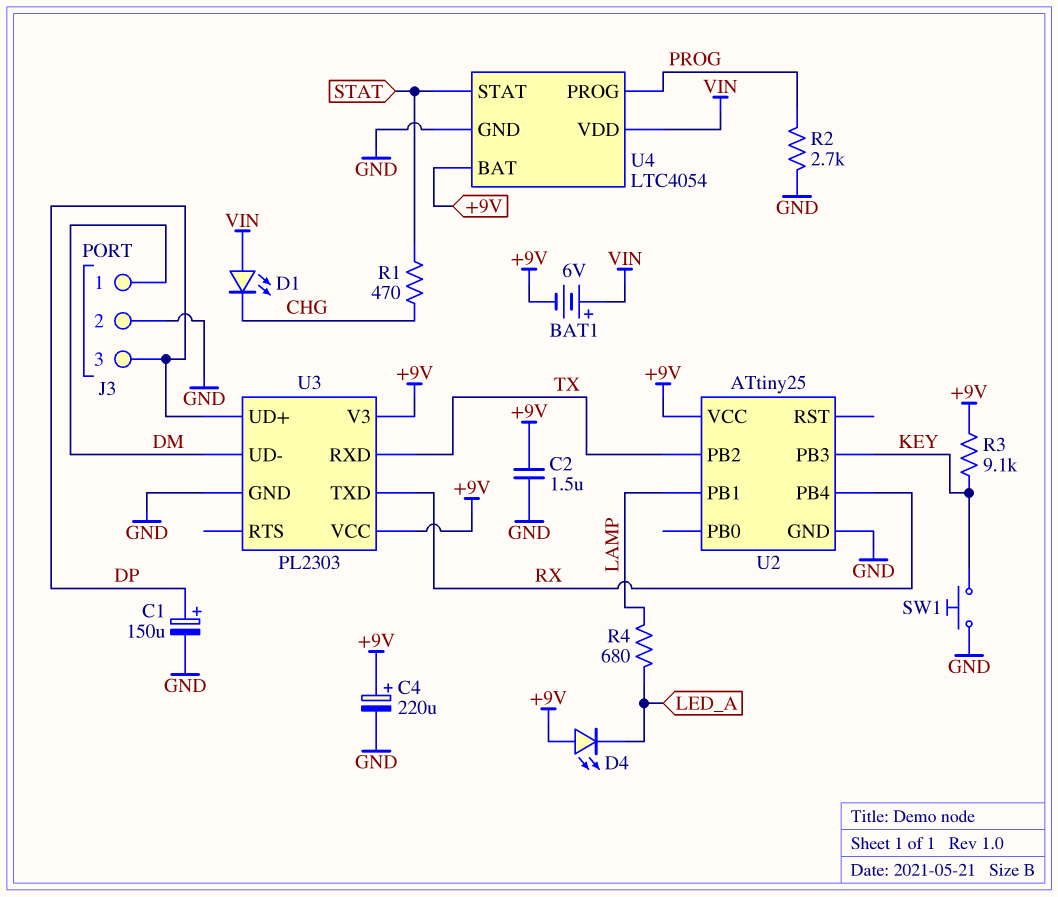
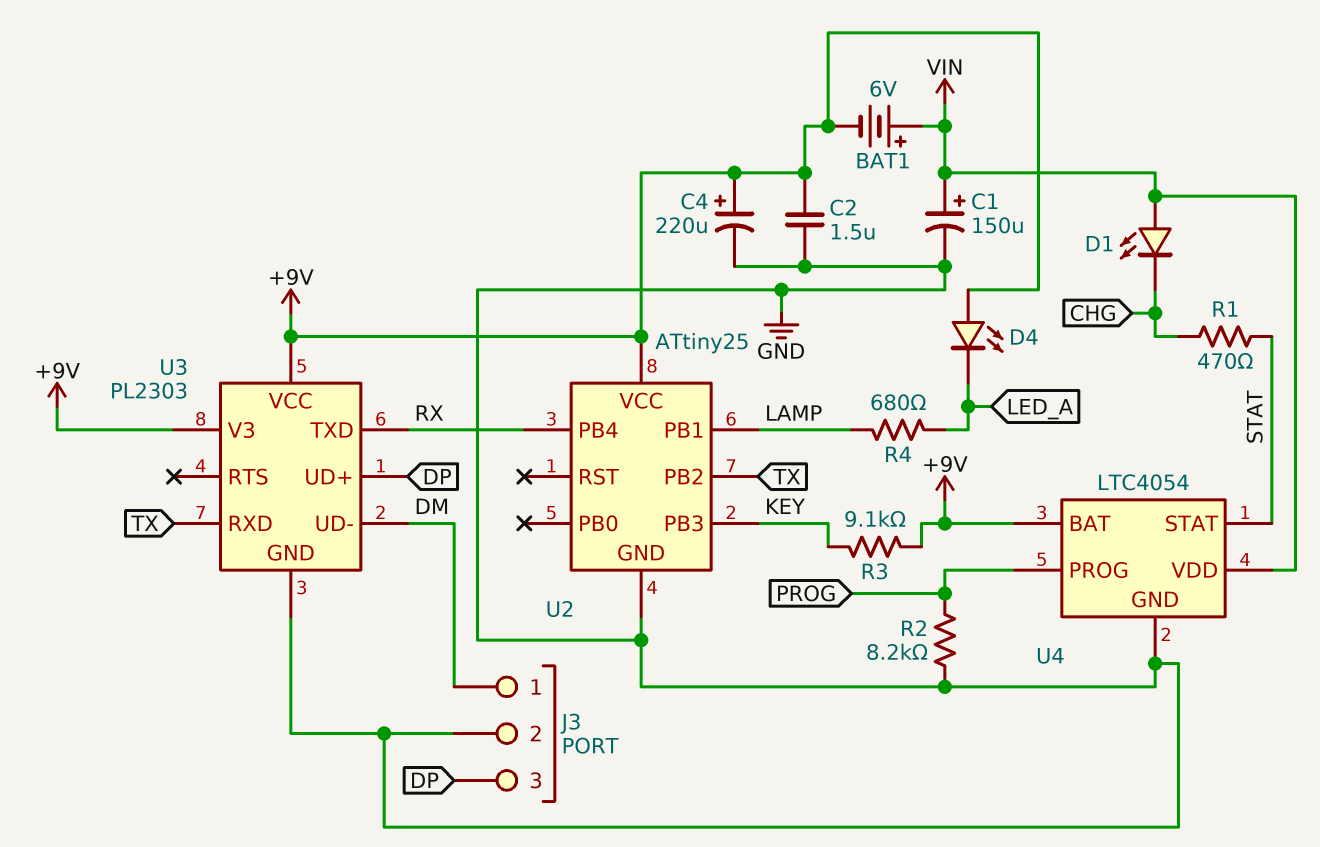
C1: 150uF (plus DP, minus GND) -> 150uF (plus VIN, minus GND)
R2: 2.7k (GND, PROG) -> 8.2k (GND, PROG)
SW1: button (GND, KEY) -> none

